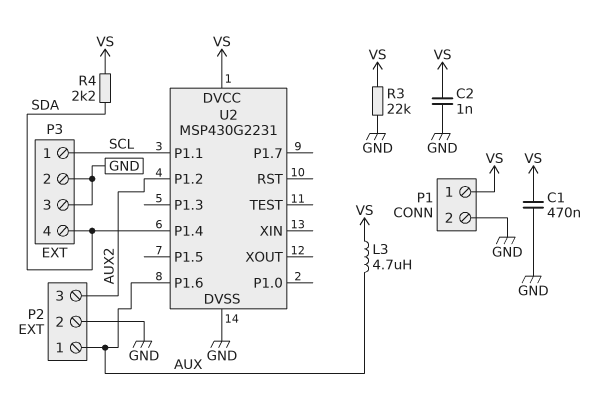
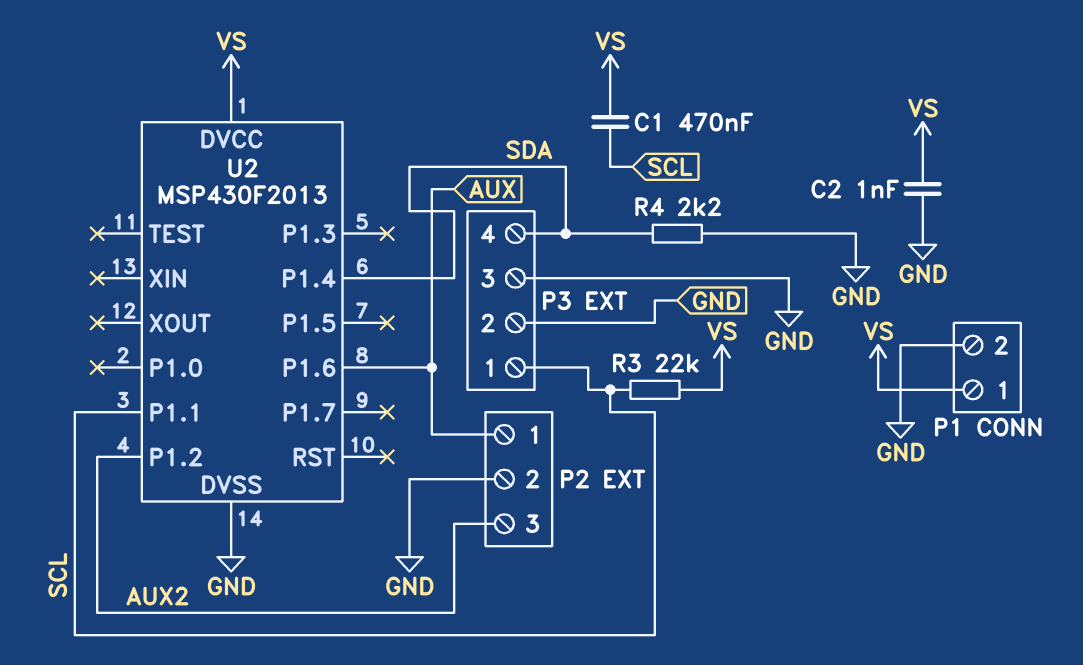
C1: 470nF (GND, VS) -> 470nF (SCL, VS)
L3: 4.7uH (AUX, VS) -> none
R3: 22k (GND, VS) -> 22k (SCL, VS)
R4: 2.2k (SDA, VS) -> 2.2k (GND, SDA)
U2: MSP430G2231 -> MSP430F2013

